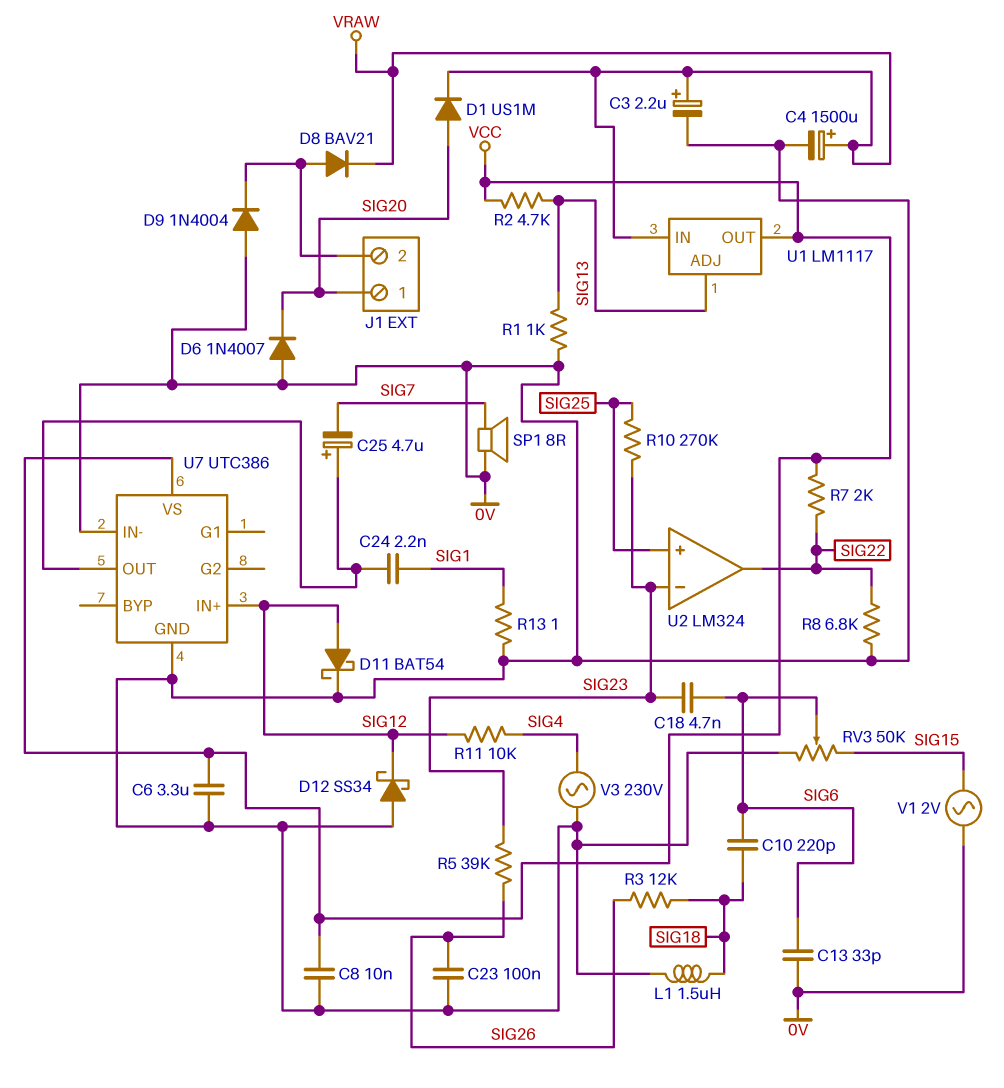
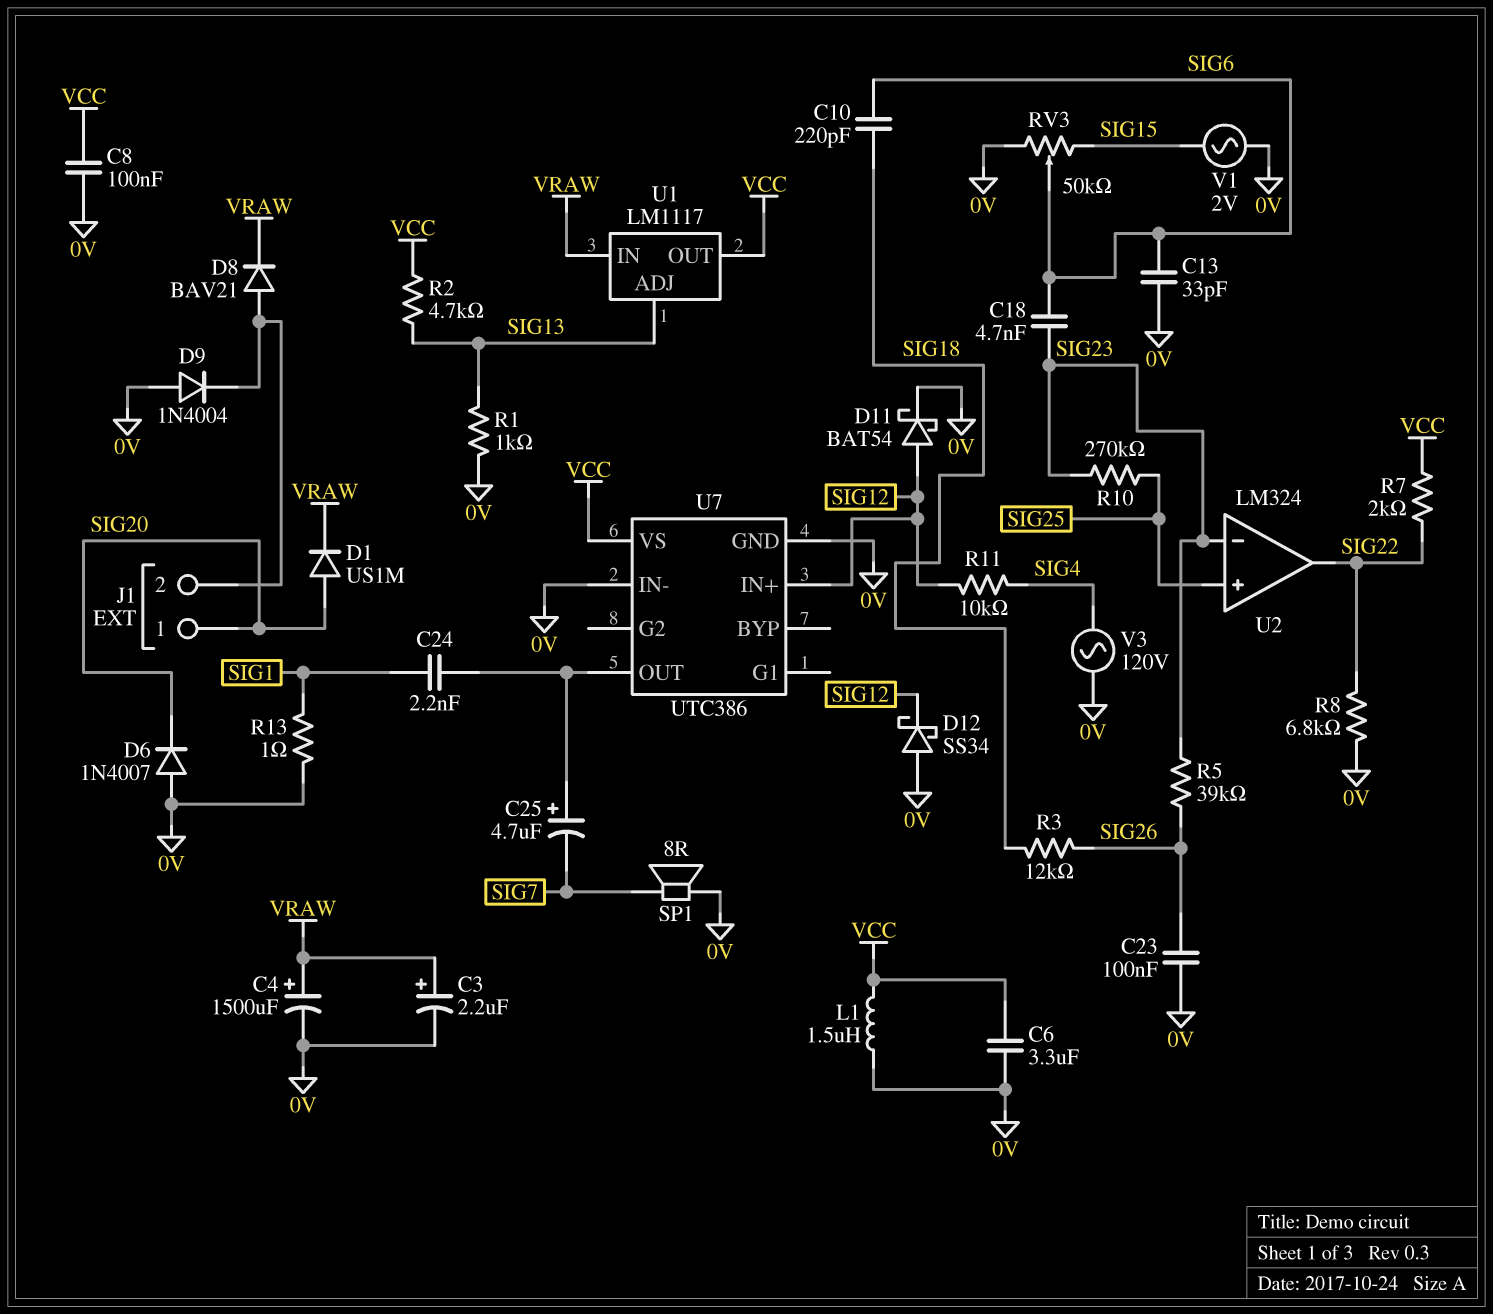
C8: 10nF (0V, VCC) -> 100nF (0V, VCC)
L1: 1.5uH (0V, SIG18) -> 1.5uH (0V, VCC)
V3: AC 230V (0V, SIG4) -> AC 120V (0V, SIG4)

